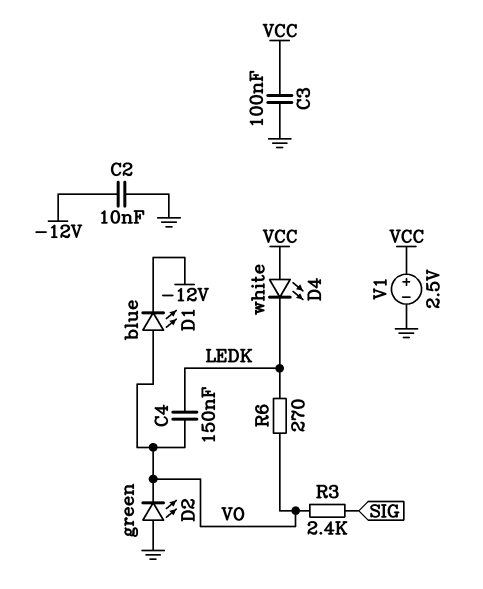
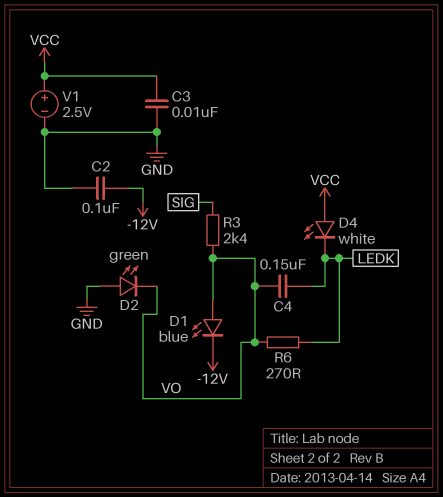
C2: 10nF (-12V, GND) -> 100nF (-12V, GND)
C3: 100nF (GND, VCC) -> 10nF (GND, VCC)

